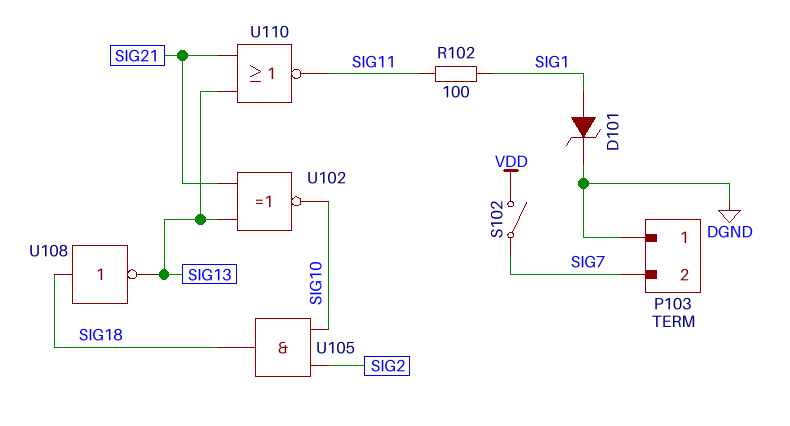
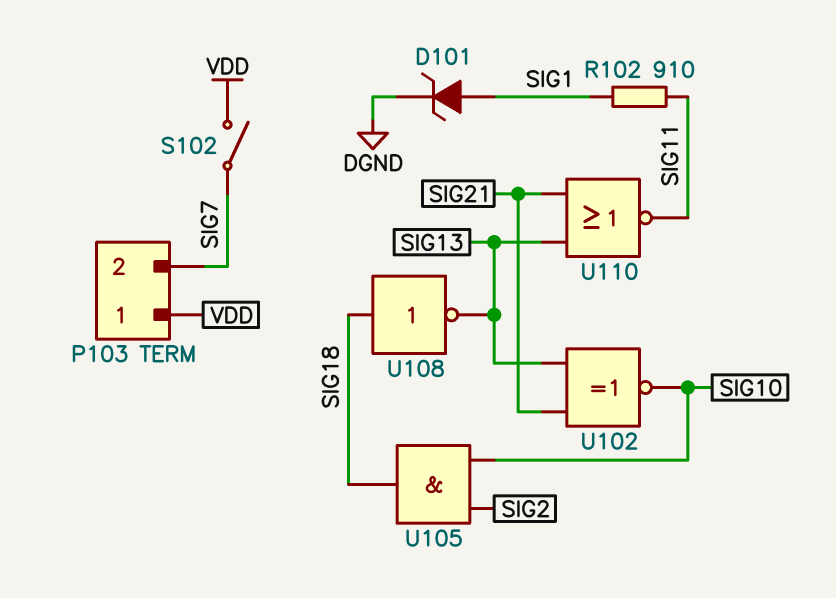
P103 pin 1: DGND -> VDD
R102: 100 (SIG1, SIG11) -> 910 (SIG1, SIG11)

